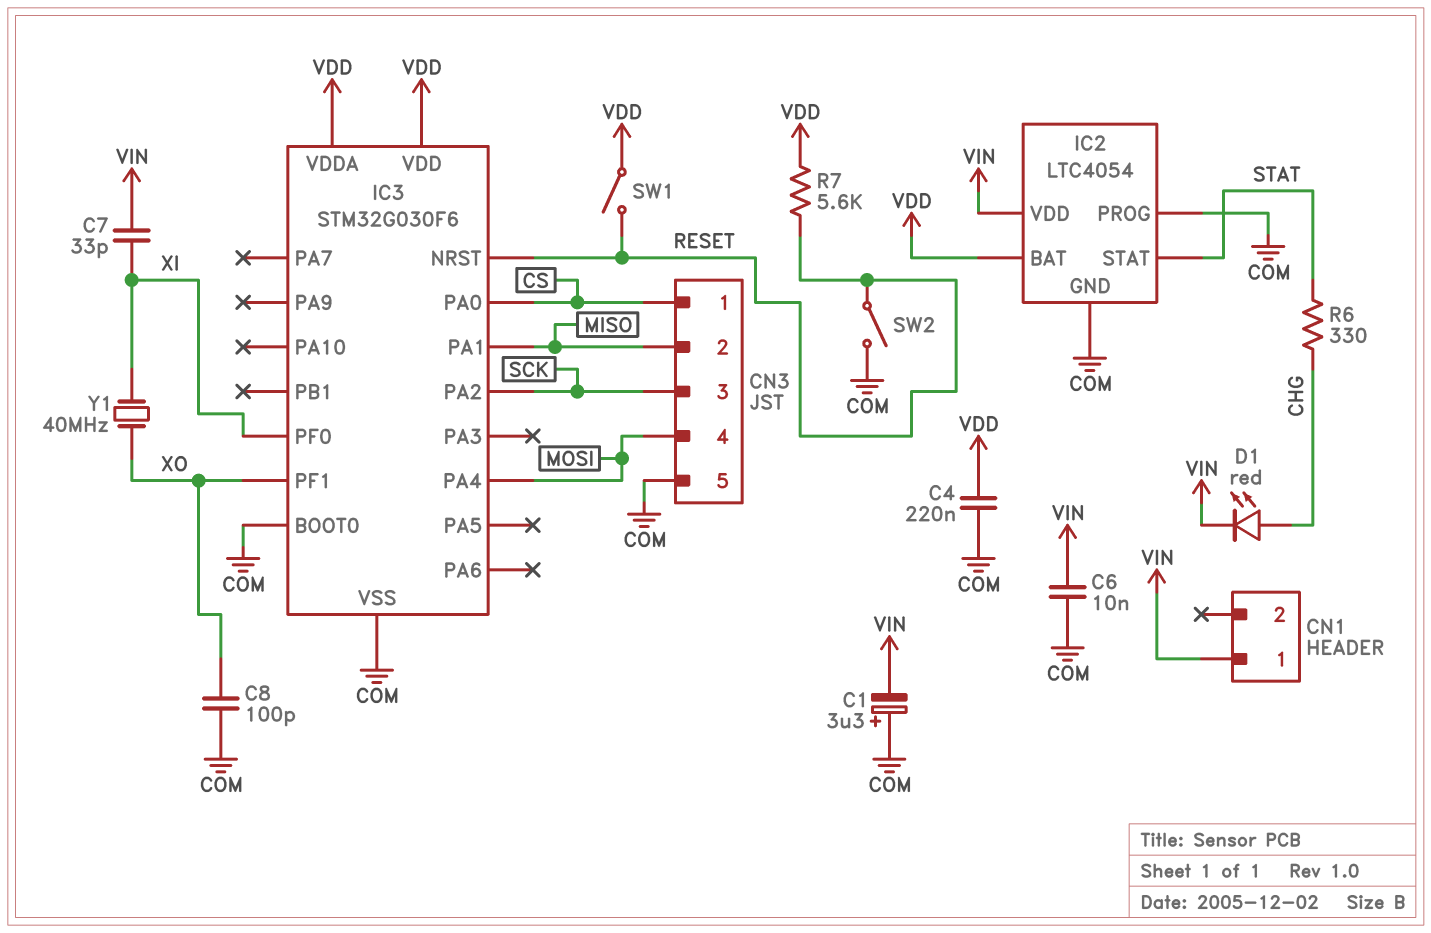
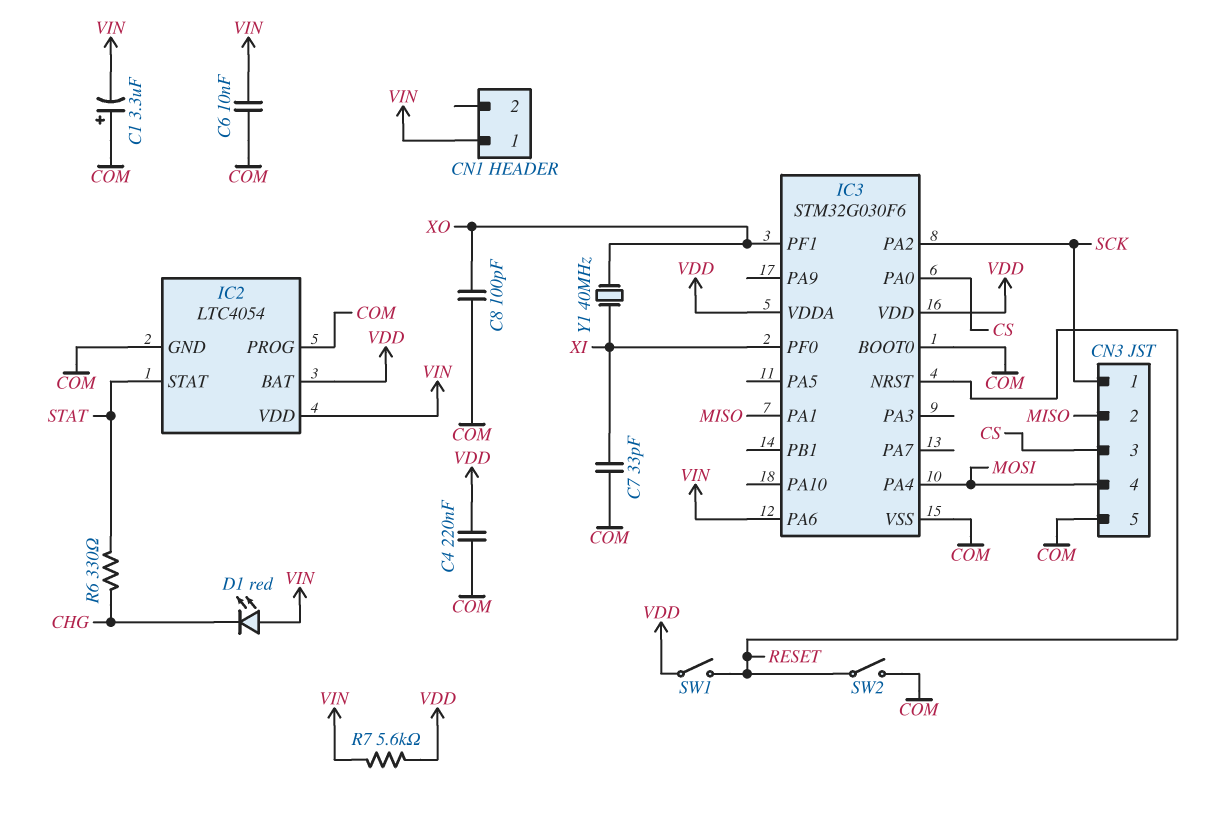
C7: 33pF (VIN, XI) -> 33pF (COM, XI)
CN3 pin 1: CS -> SCK
CN3 pin 3: SCK -> CS
D1: LED red (A CHG, K VIN) -> LED red (A VIN, K CHG)
IC3 pin PA6: none -> VIN
R7: 5.6k (RESET, VDD) -> 5.6k (VDD, VIN)

